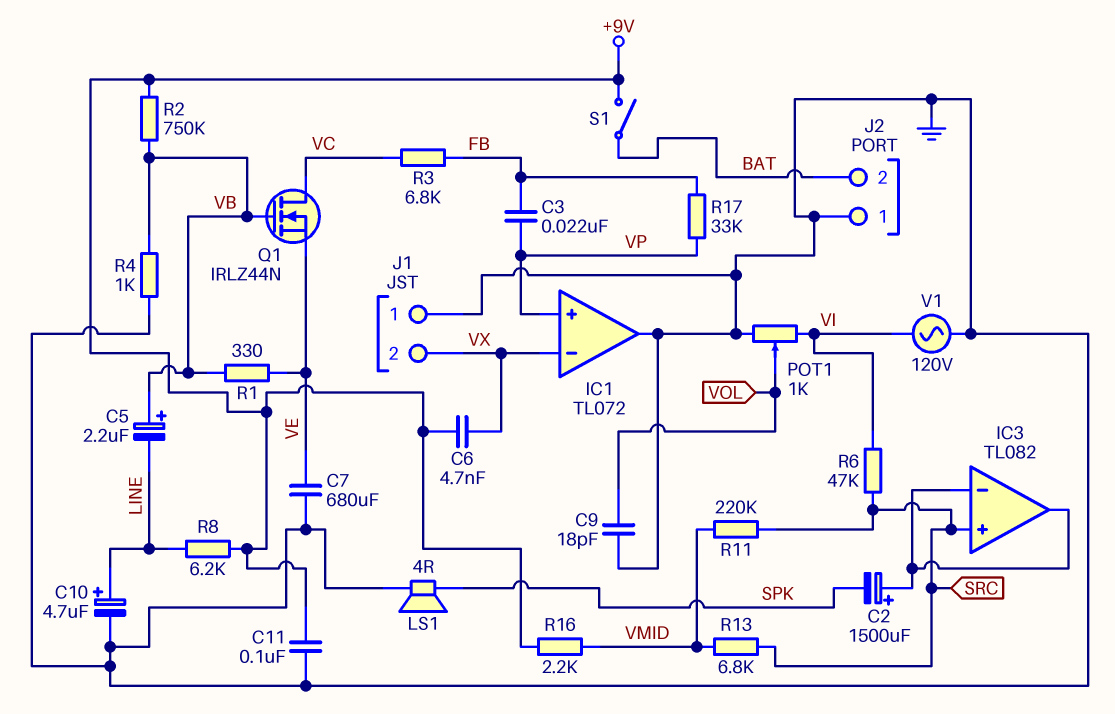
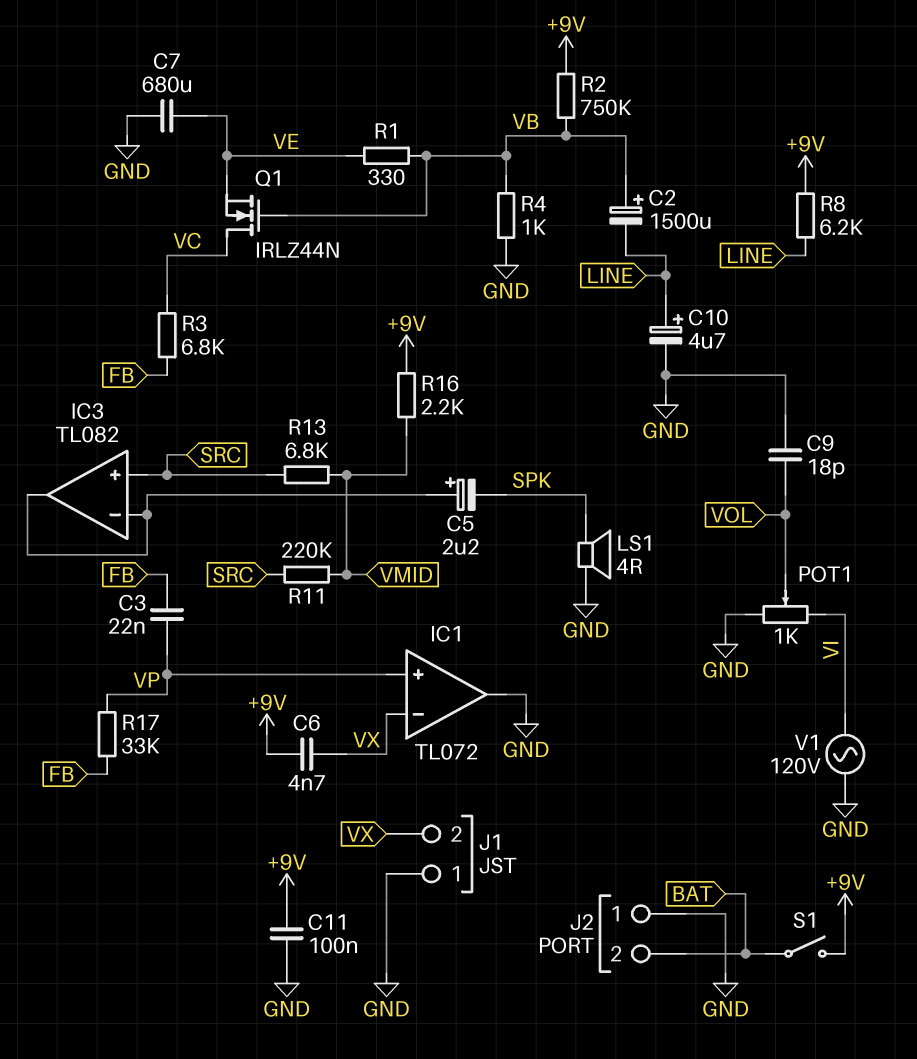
C2: 1500uF (plus IC3/in-, minus SPK) -> 1500uF (plus VB, minus LINE)
C5: 2.2uF (plus VB, minus LINE) -> 2.2uF (plus IC3/in-, minus SPK)
R6: 47k (SRC, VI) -> none

